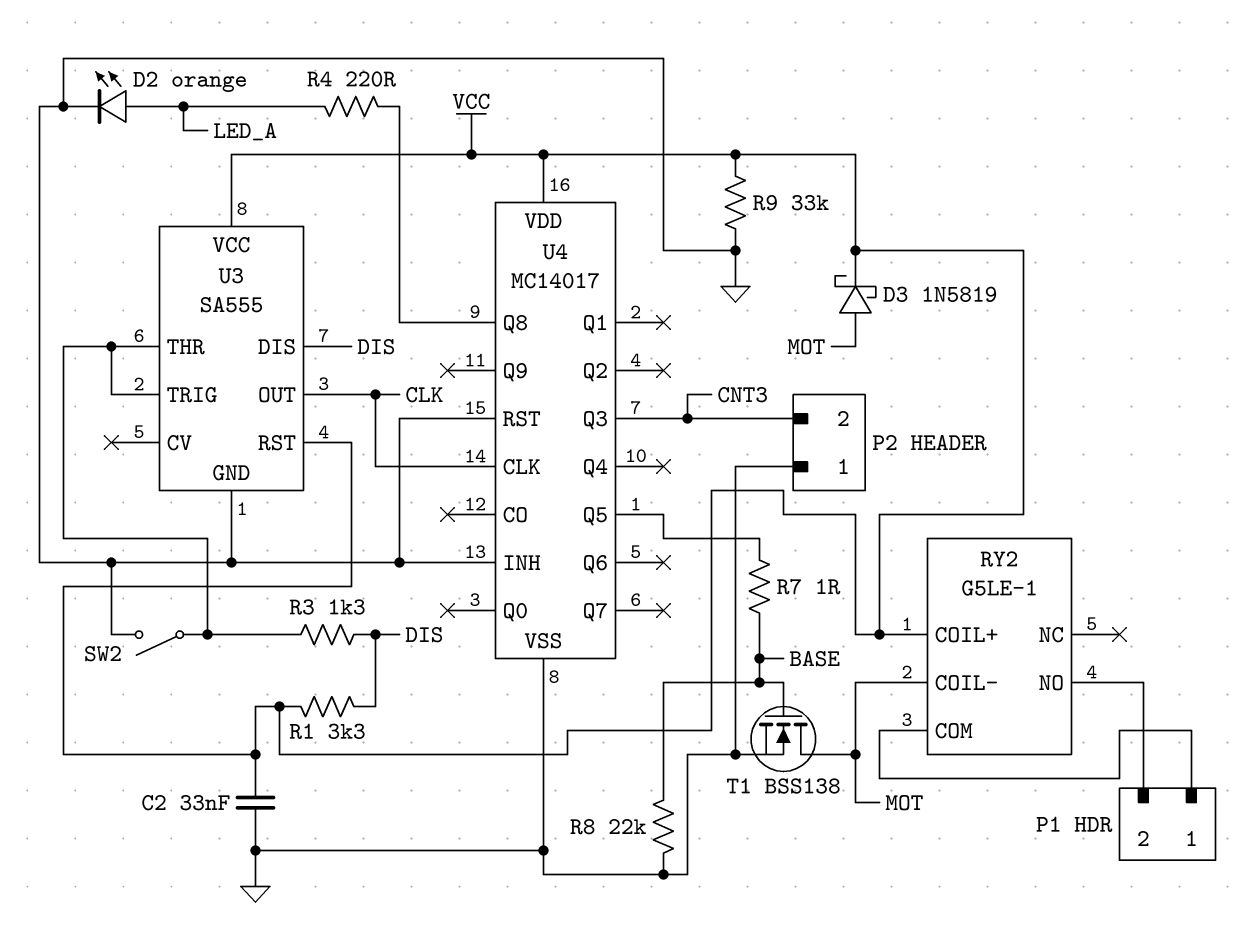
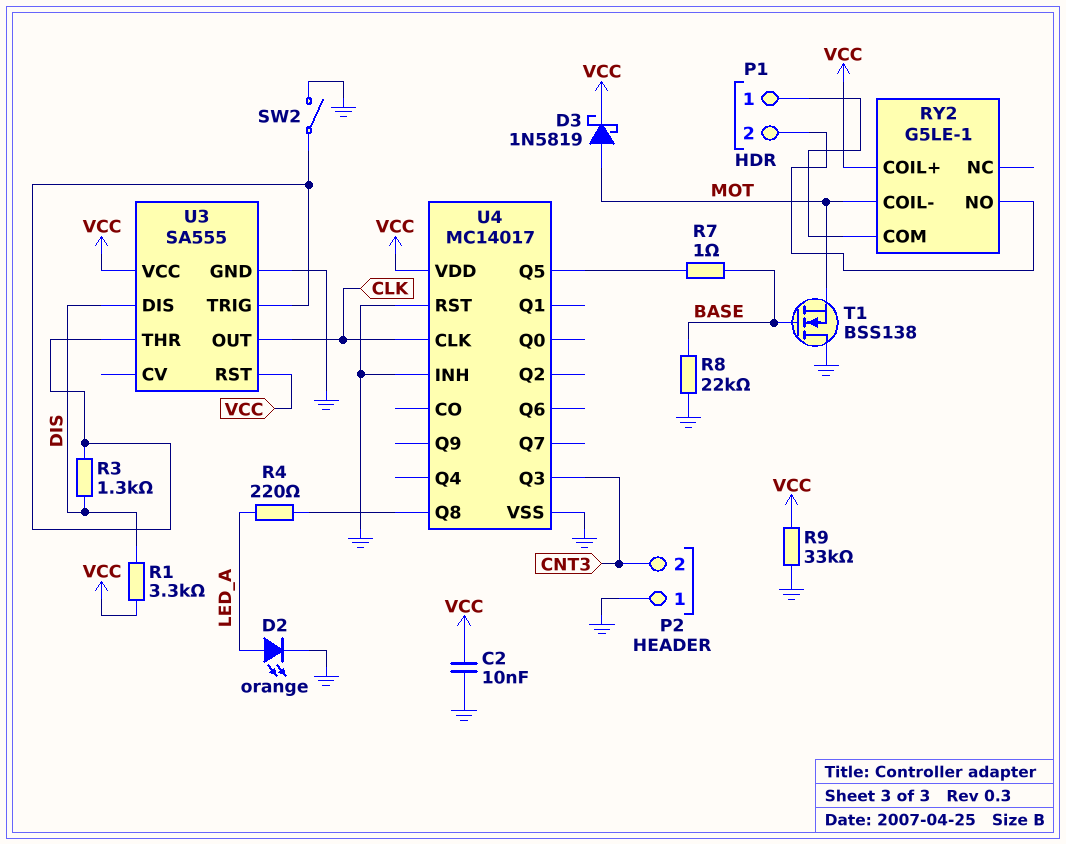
C2: 33nF (GND, VCC) -> 10nF (GND, VCC)
T1: NMOS BSS138 (G BASE, D MOT, S GND) -> NMOS BSS138 (G BASE, D GND, S MOT)

